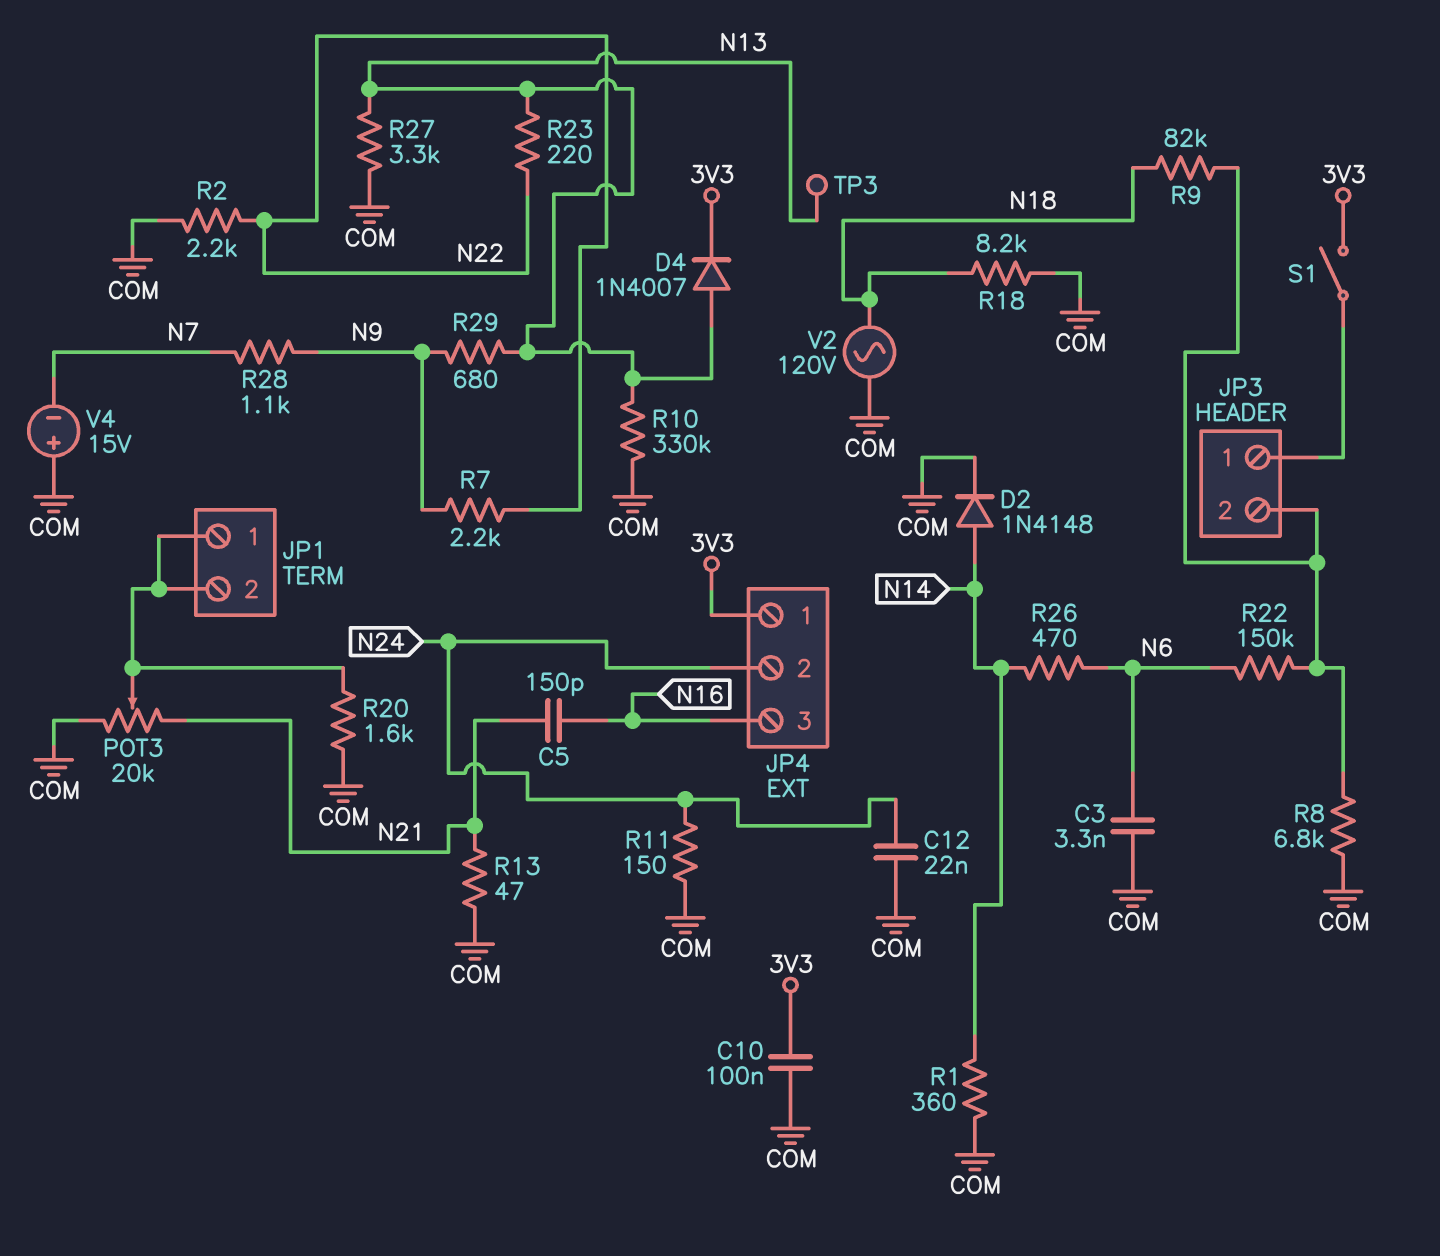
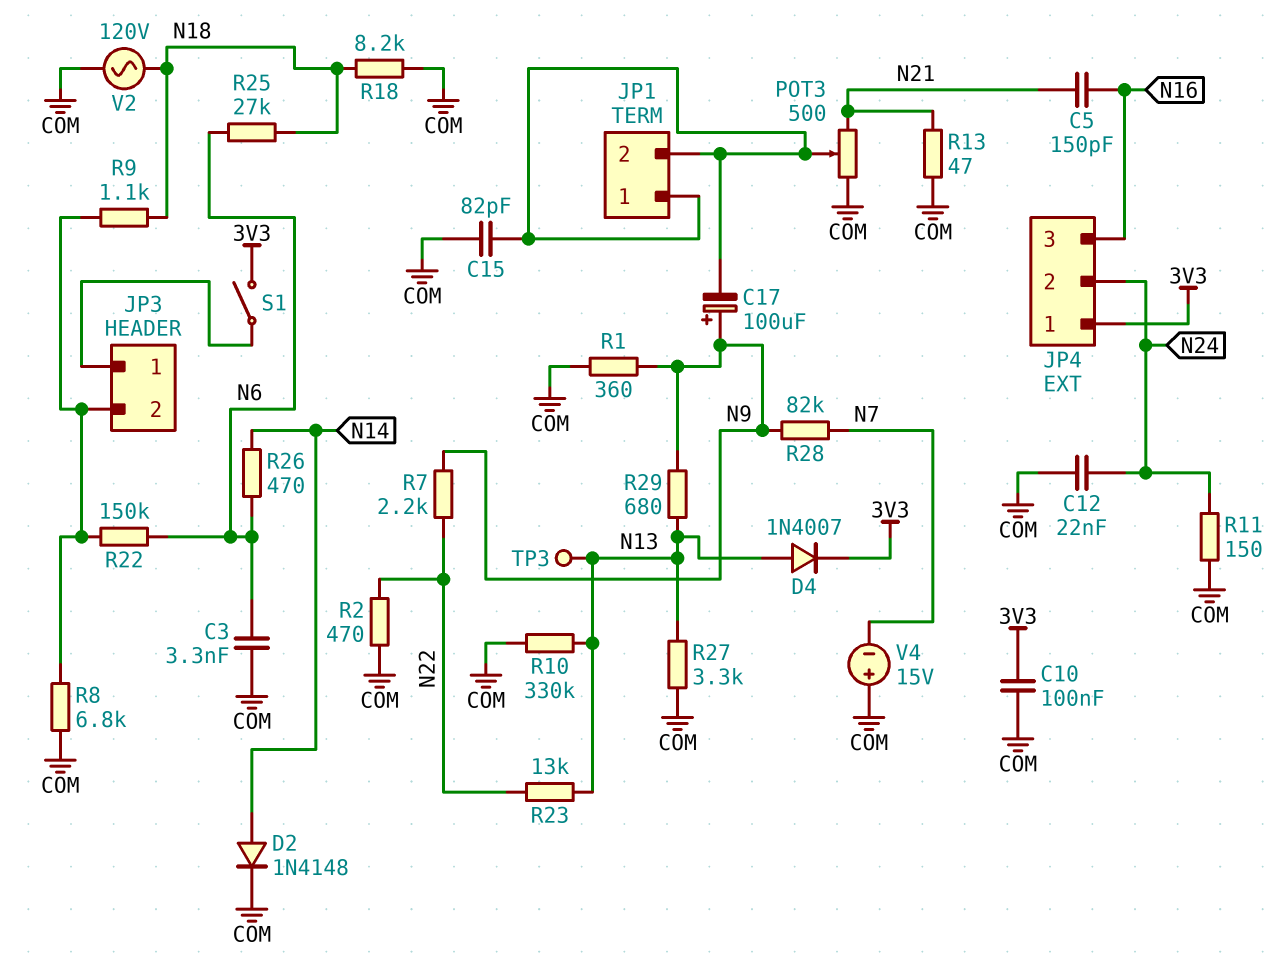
C15: none -> 82pF (COM, JP1/1)
C17: none -> 100uF (plus N9, minus JP1/1)
POT3: 20k (COM, N21, wiper JP1/1) -> 500 (COM, N21, wiper JP1/1)
R1: 360 (COM, N14) -> 360 (COM, N9)
R2: 2.2k (COM, N22) -> 470 (COM, N22)
R9: 82k (JP3/2, N18) -> 1.1k (JP3/2, N18)
R20: 1.6k (COM, JP1/1) -> none
R23: 220 (N13, N22) -> 13k (N13, N22)
R25: none -> 27k (N6, N18)
R28: 1.1k (N7, N9) -> 82k (N7, N9)

